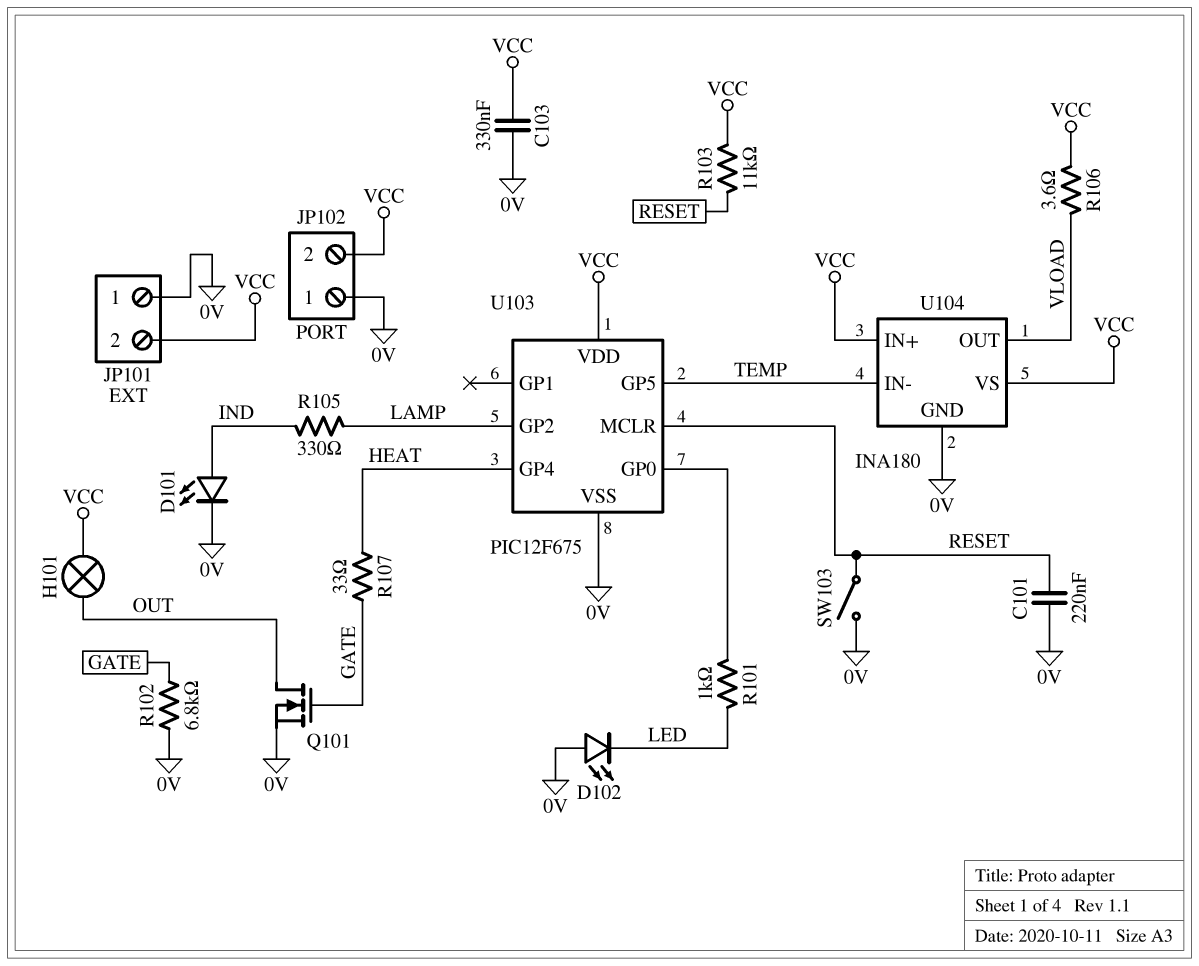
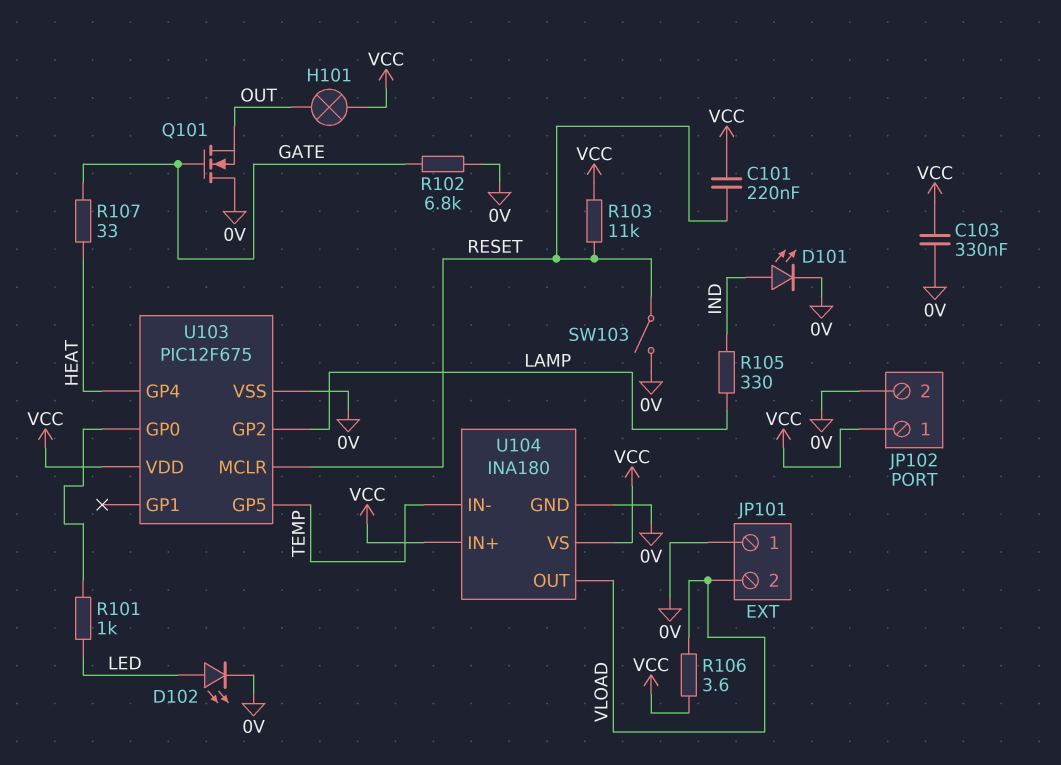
C101: 220nF (0V, RESET) -> 220nF (RESET, VCC)
D102: LED (A 0V, K LED) -> LED (A LED, K 0V)
JP101 pin 2: VCC -> VLOAD
JP102 pin 1: 0V -> VCC
JP102 pin 2: VCC -> 0V
Q101: NMOS (G GATE, D OUT, S 0V) -> NMOS (G GATE, D 0V, S OUT)

